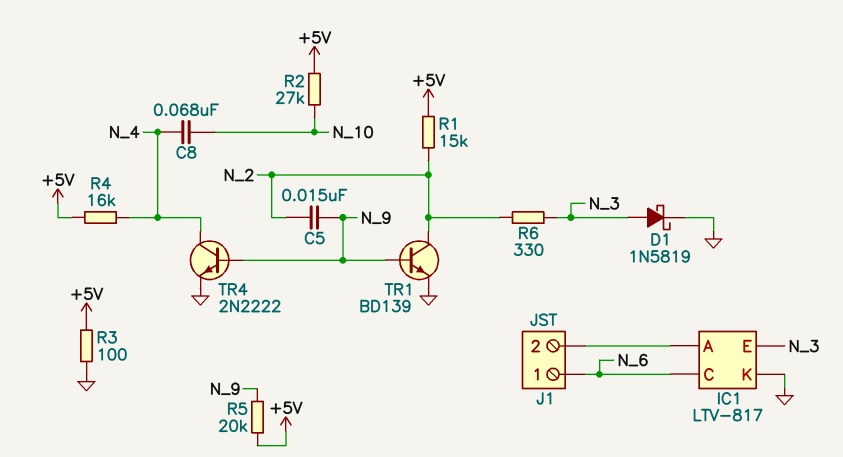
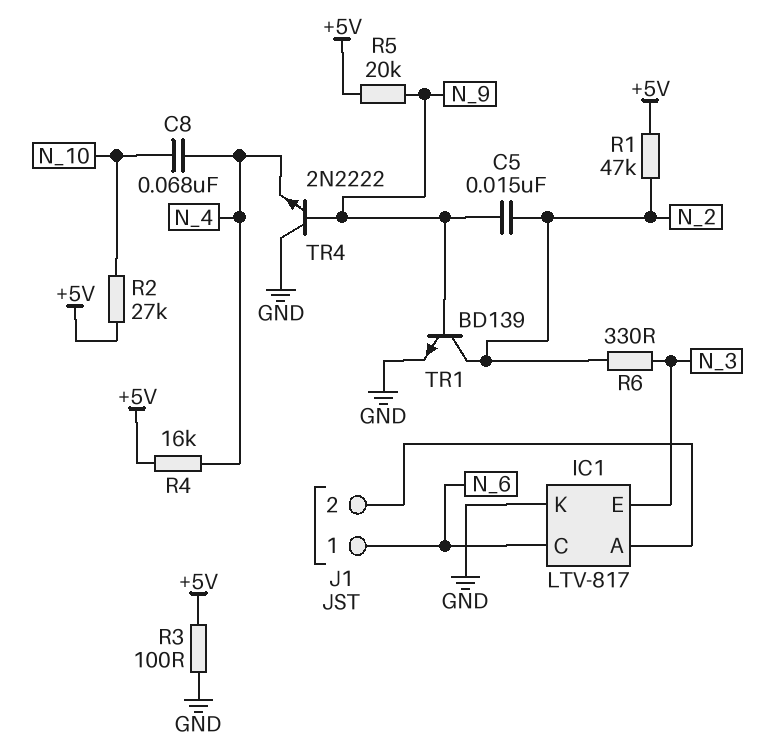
D1: schottky 1N5819 (A N_3, K GND) -> none
R1: 15k (+5V, N_2) -> 47k (+5V, N_2)
TR4: NPN 2N2222 (B N_9, C N_4, E GND) -> NPN 2N2222 (B N_9, C GND, E N_4)

